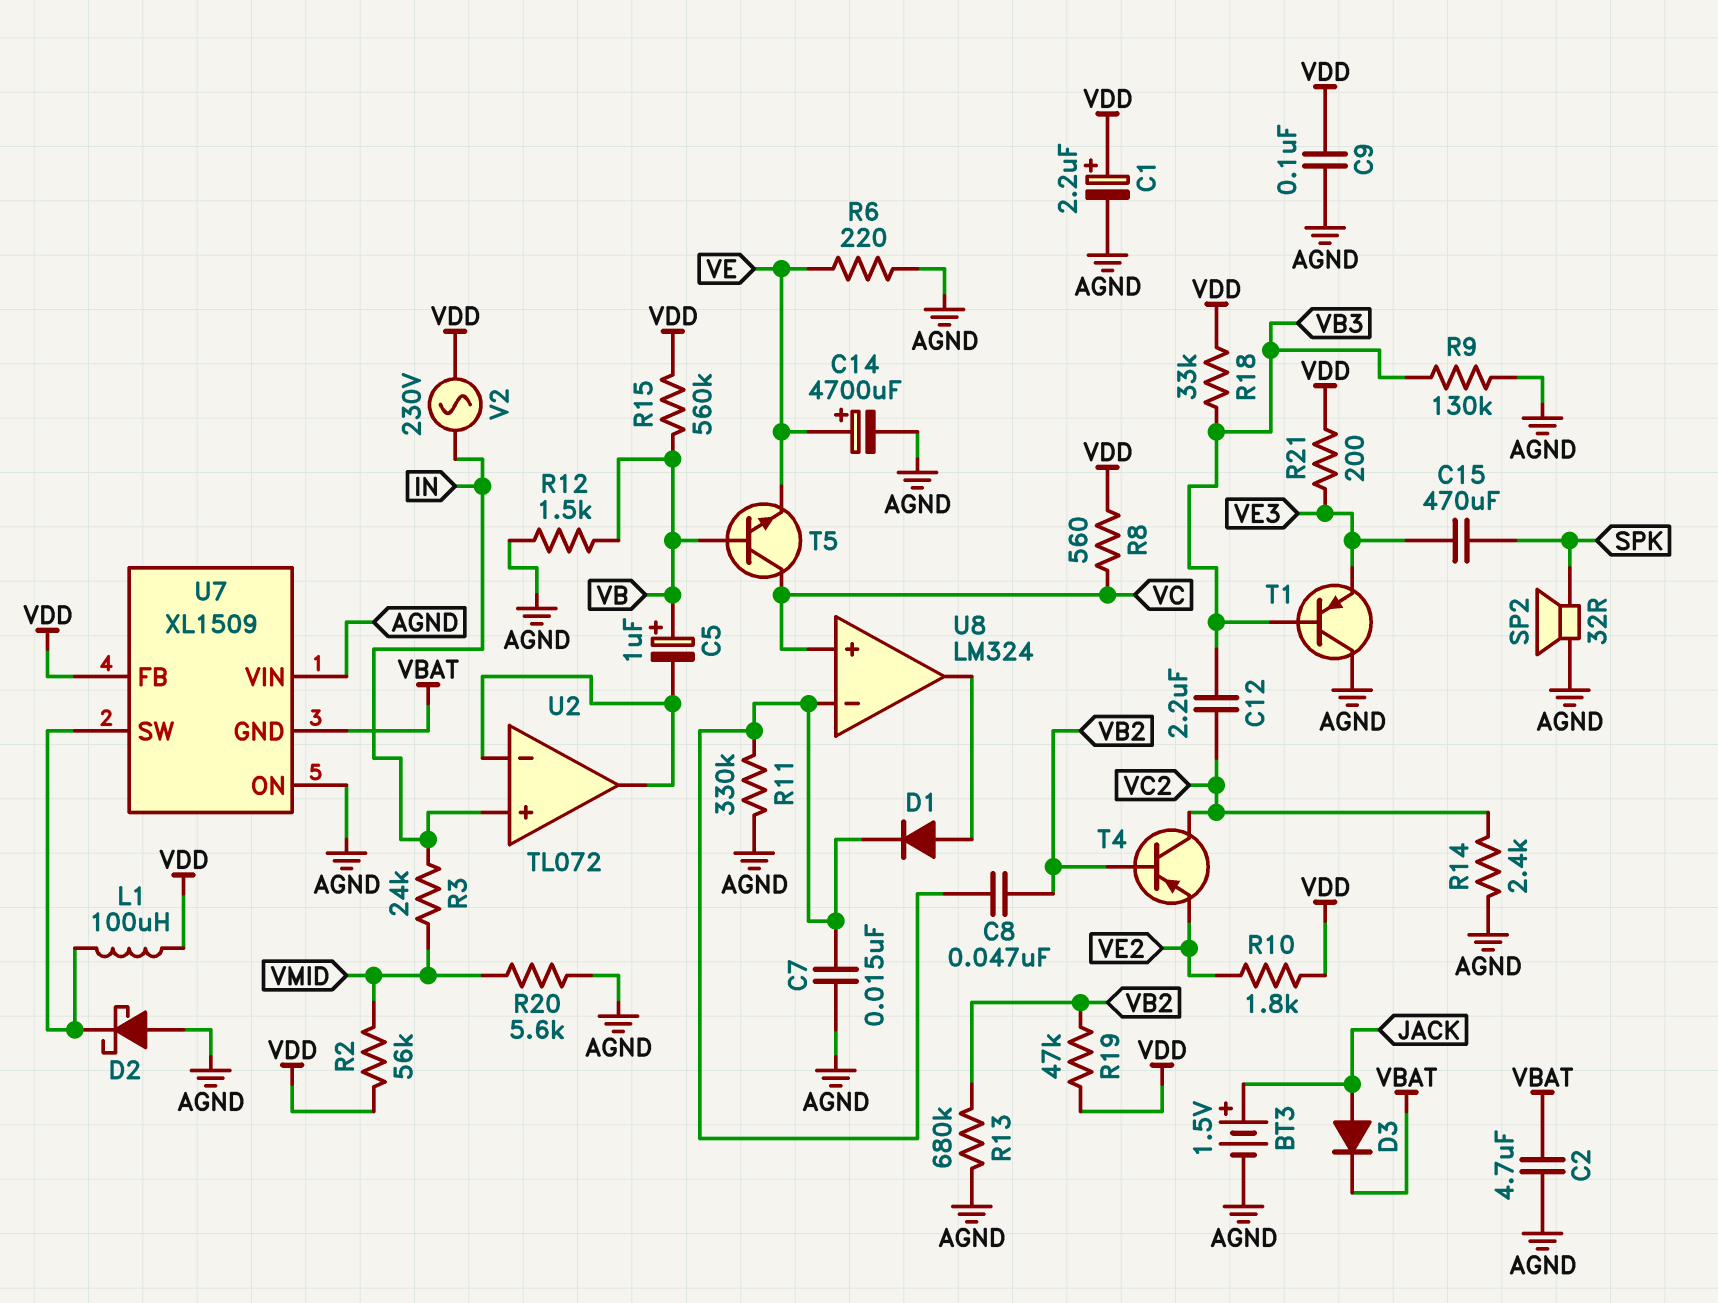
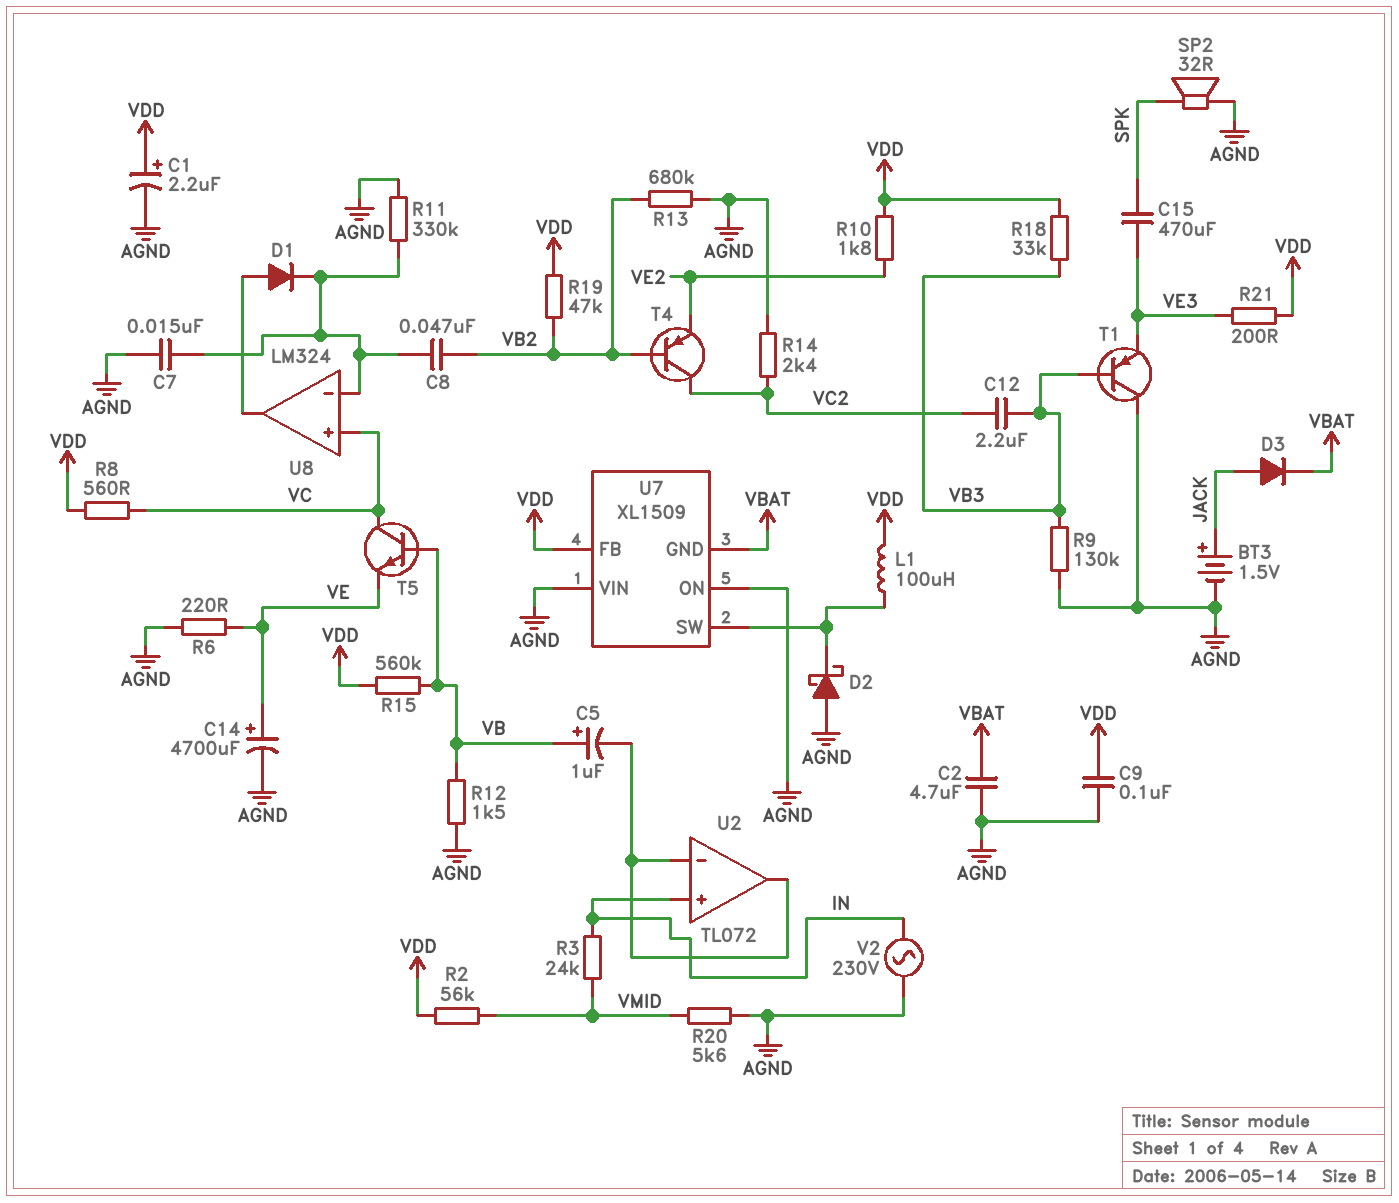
V2: AC 230V (IN, VDD) -> AC 230V (AGND, IN)

